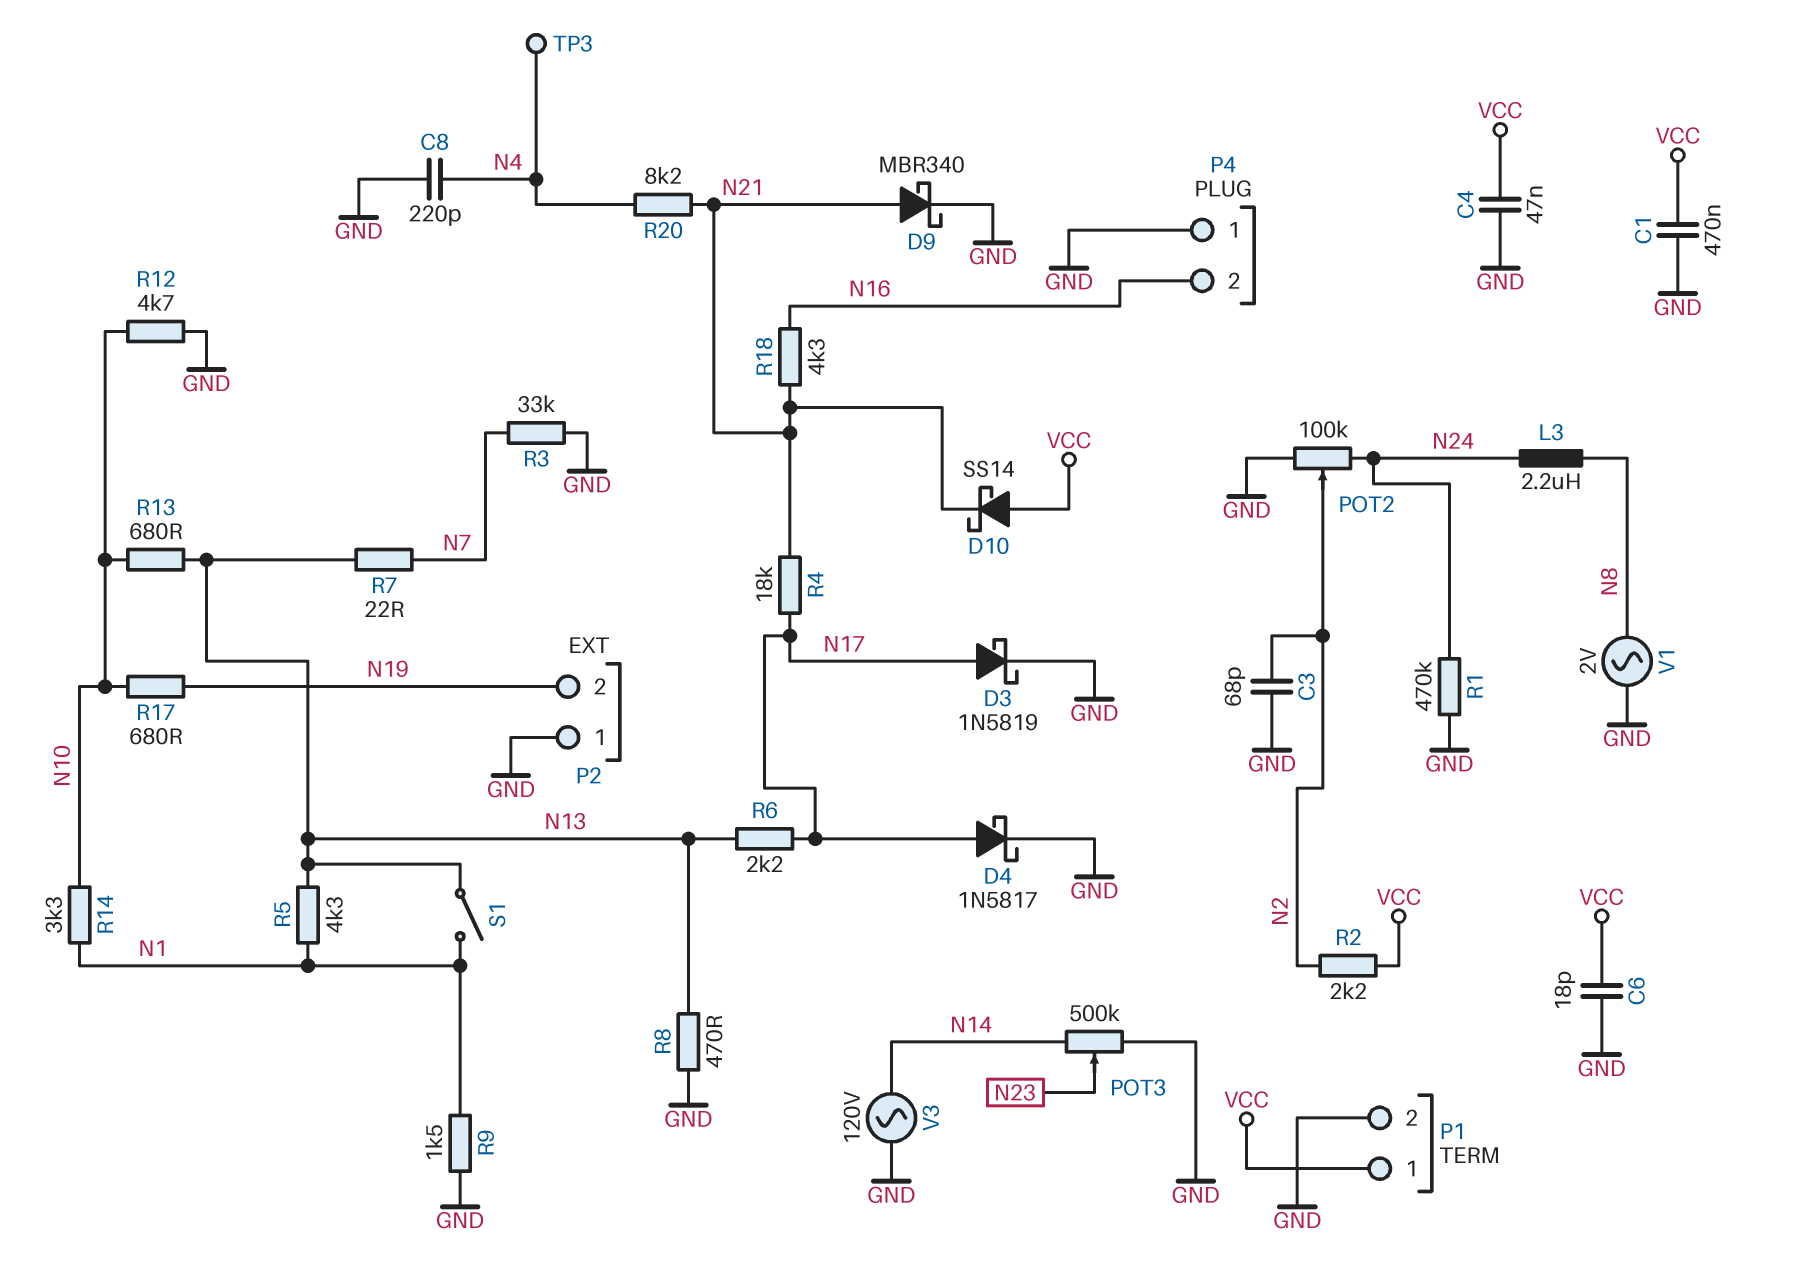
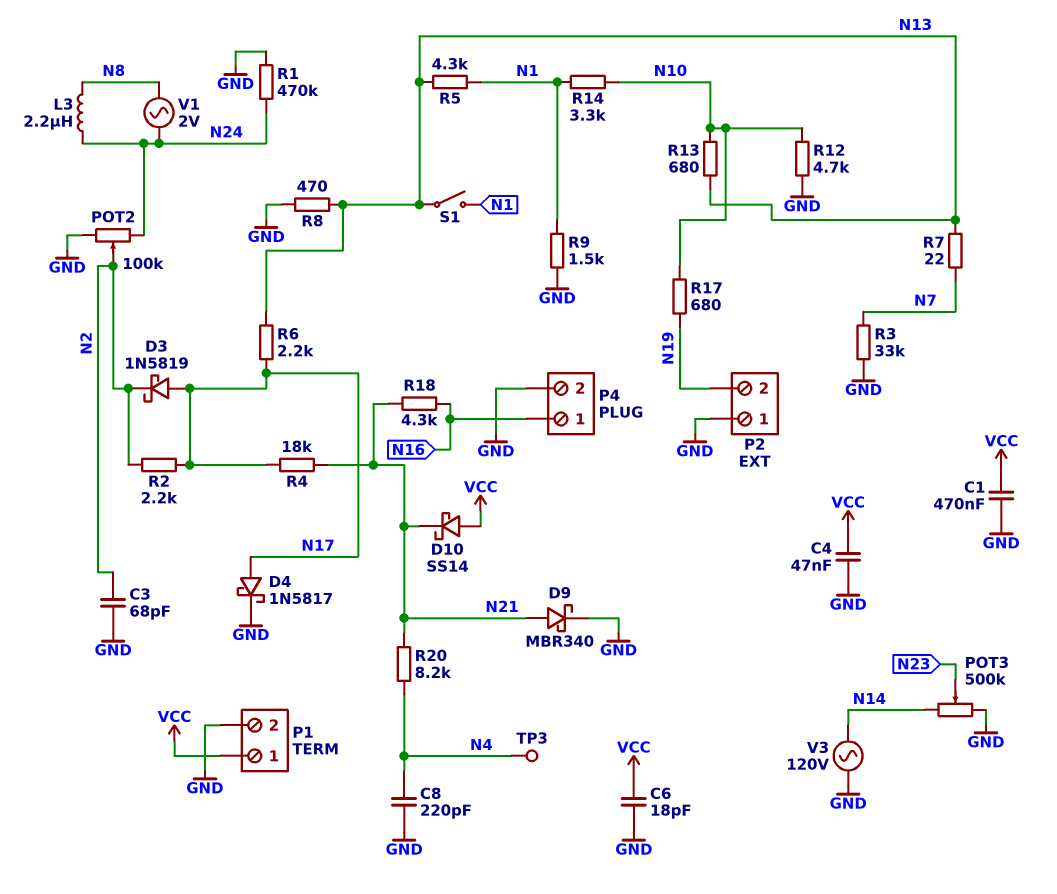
D3: schottky 1N5819 (A N17, K GND) -> schottky 1N5819 (A N17, K N2)
P4 pin 1: GND -> N16
P4 pin 2: N16 -> GND
R2: 2.2k (N2, VCC) -> 2.2k (N2, N17)
V1: AC 2V (GND, N8) -> AC 2V (N8, N24)

